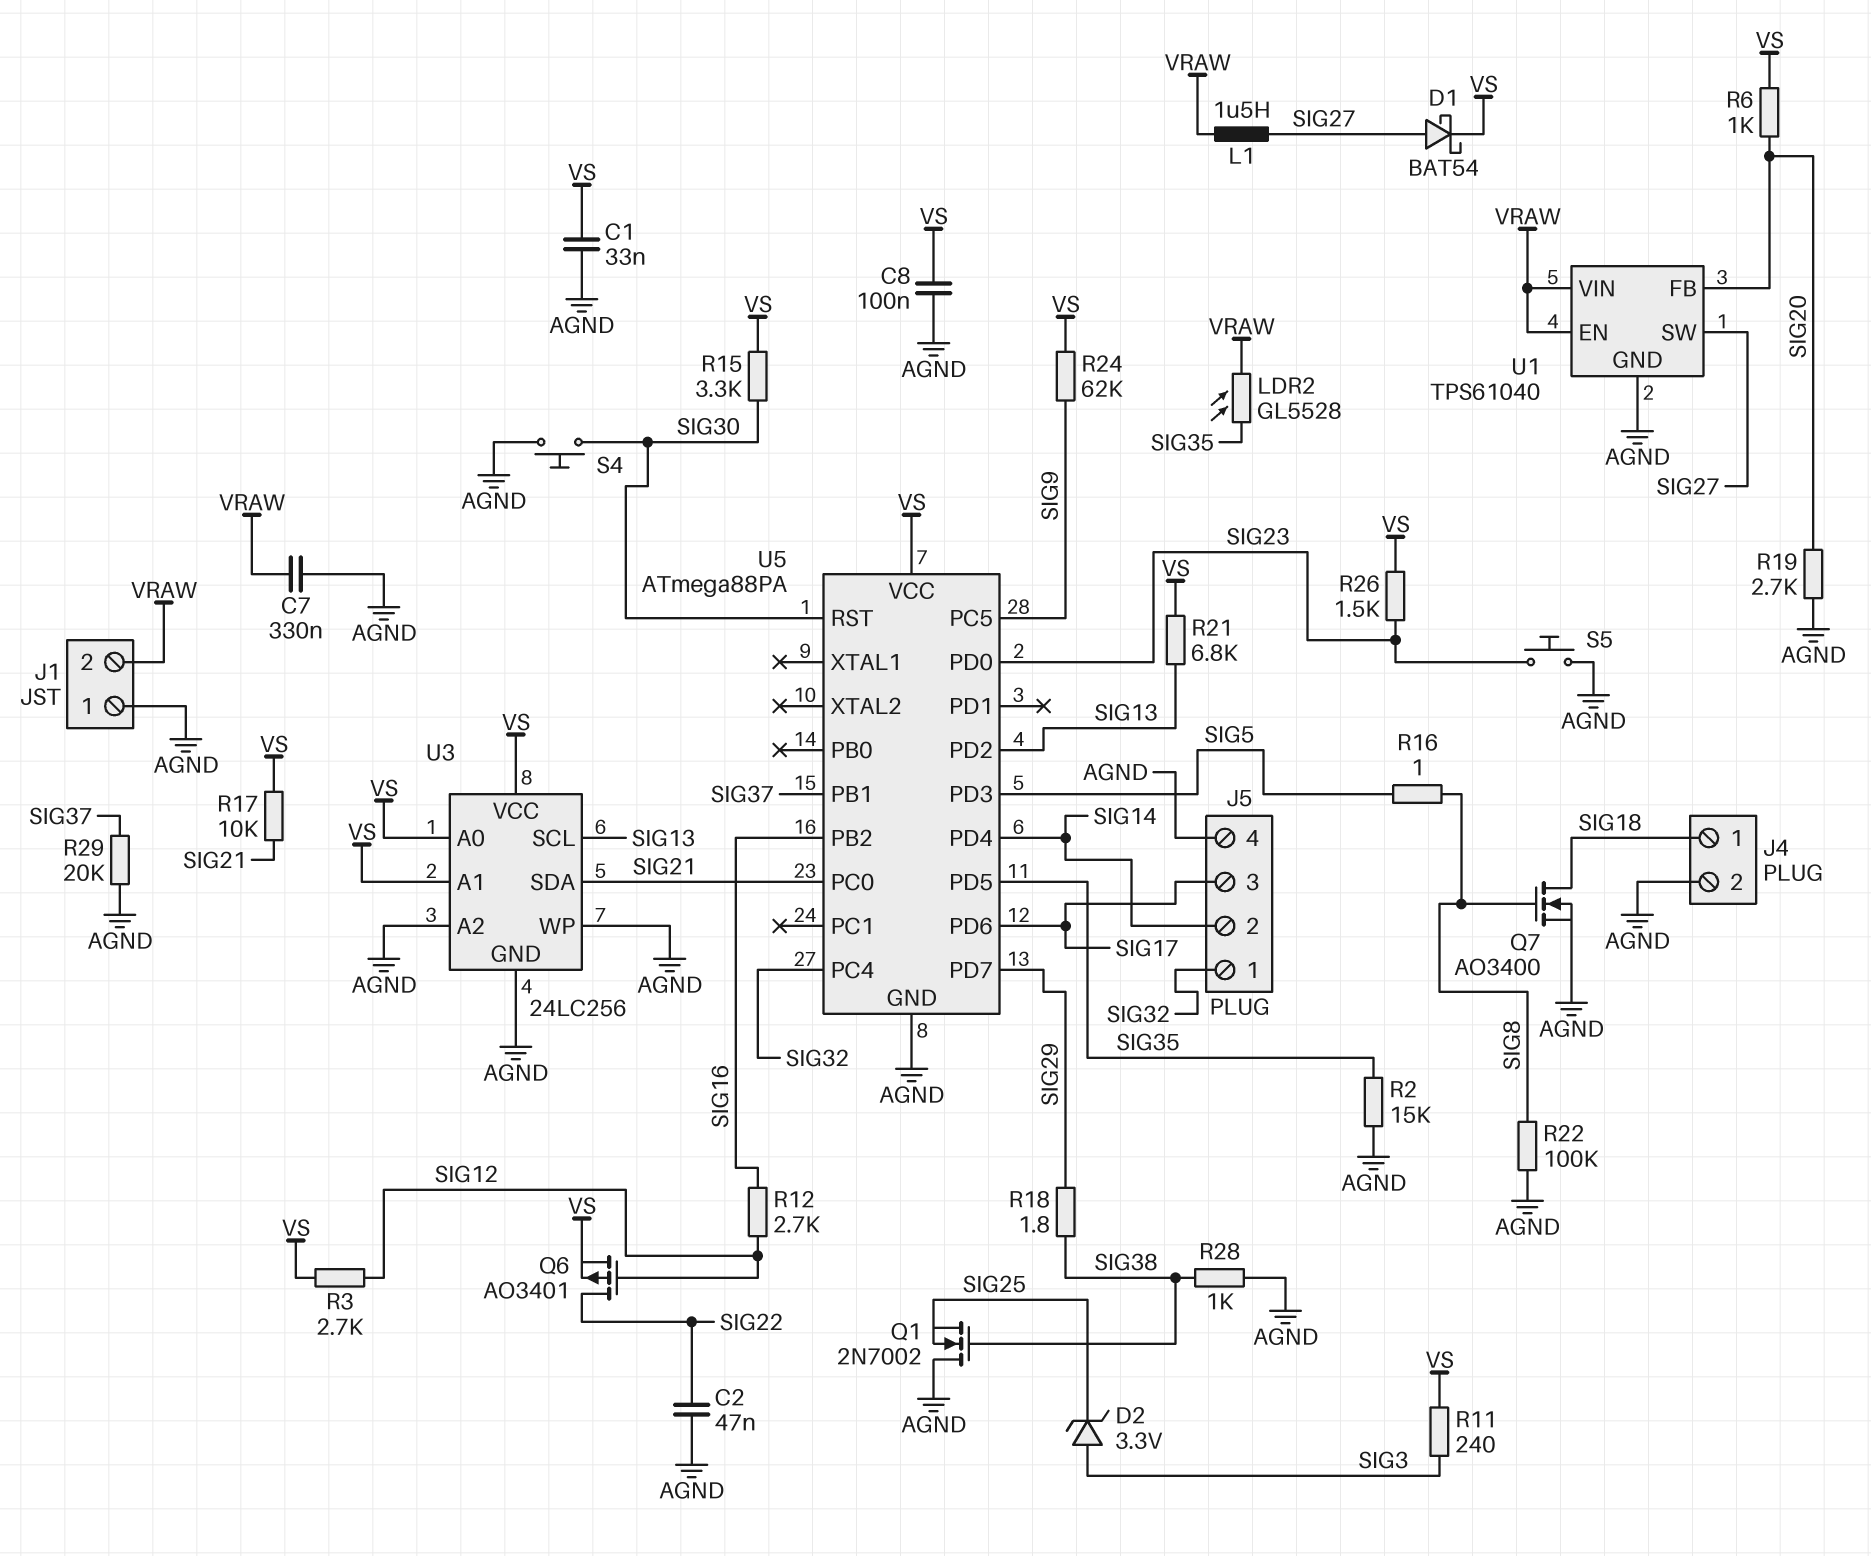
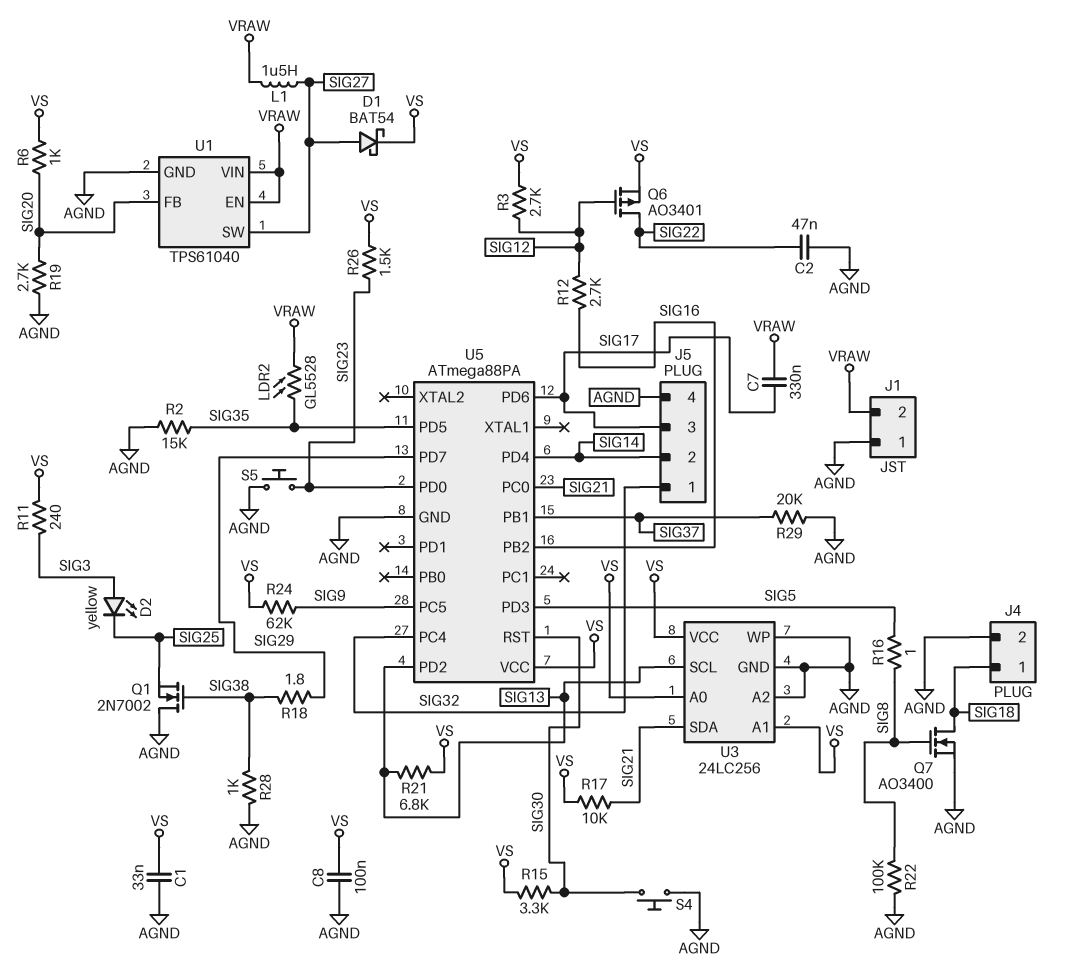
C7: 330nF (AGND, VRAW) -> 330nF (SIG17, VRAW)
D2: zener 3.3V (A SIG3, K SIG25) -> LED yellow (A SIG3, K SIG25)

